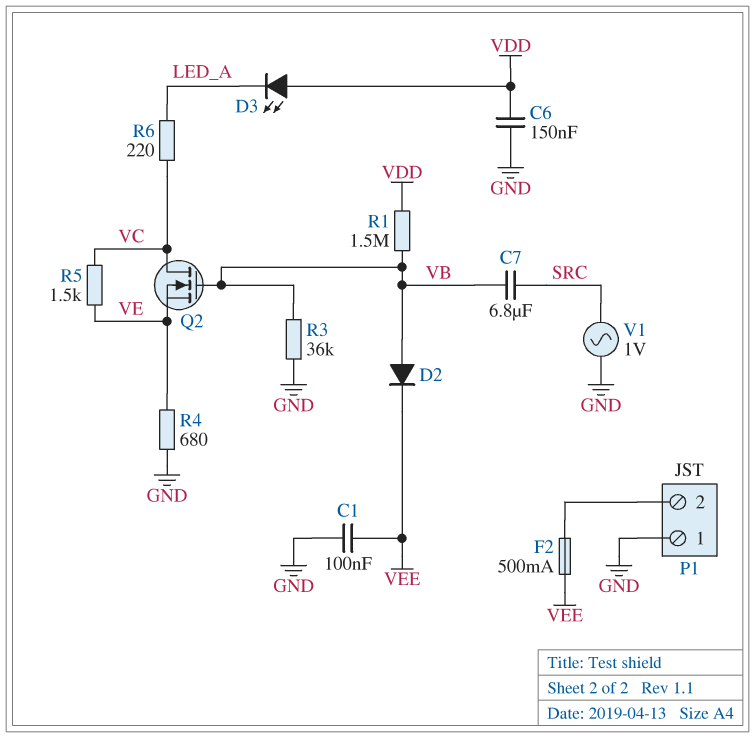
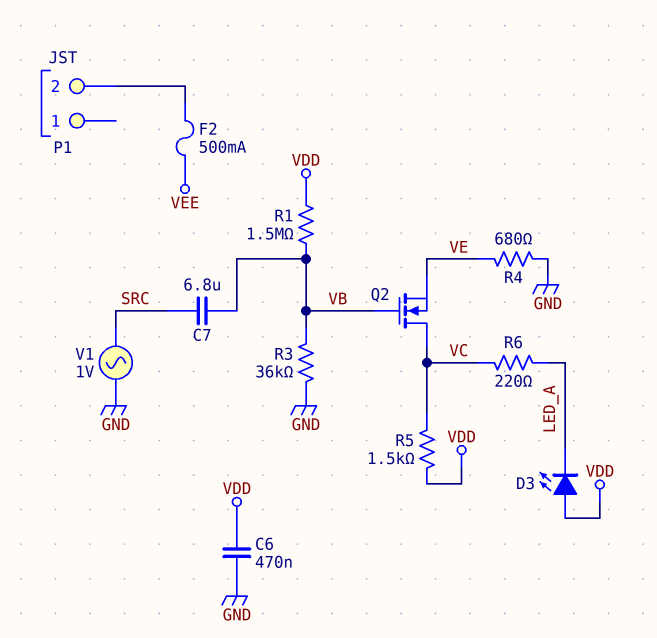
C1: 100nF (GND, VEE) -> none
C6: 150nF (GND, VDD) -> 470nF (GND, VDD)
D2: diode (A VB, K VEE) -> none
P1 pin 1: GND -> none
R5: 1.5k (VC, VE) -> 1.5k (VC, VDD)

